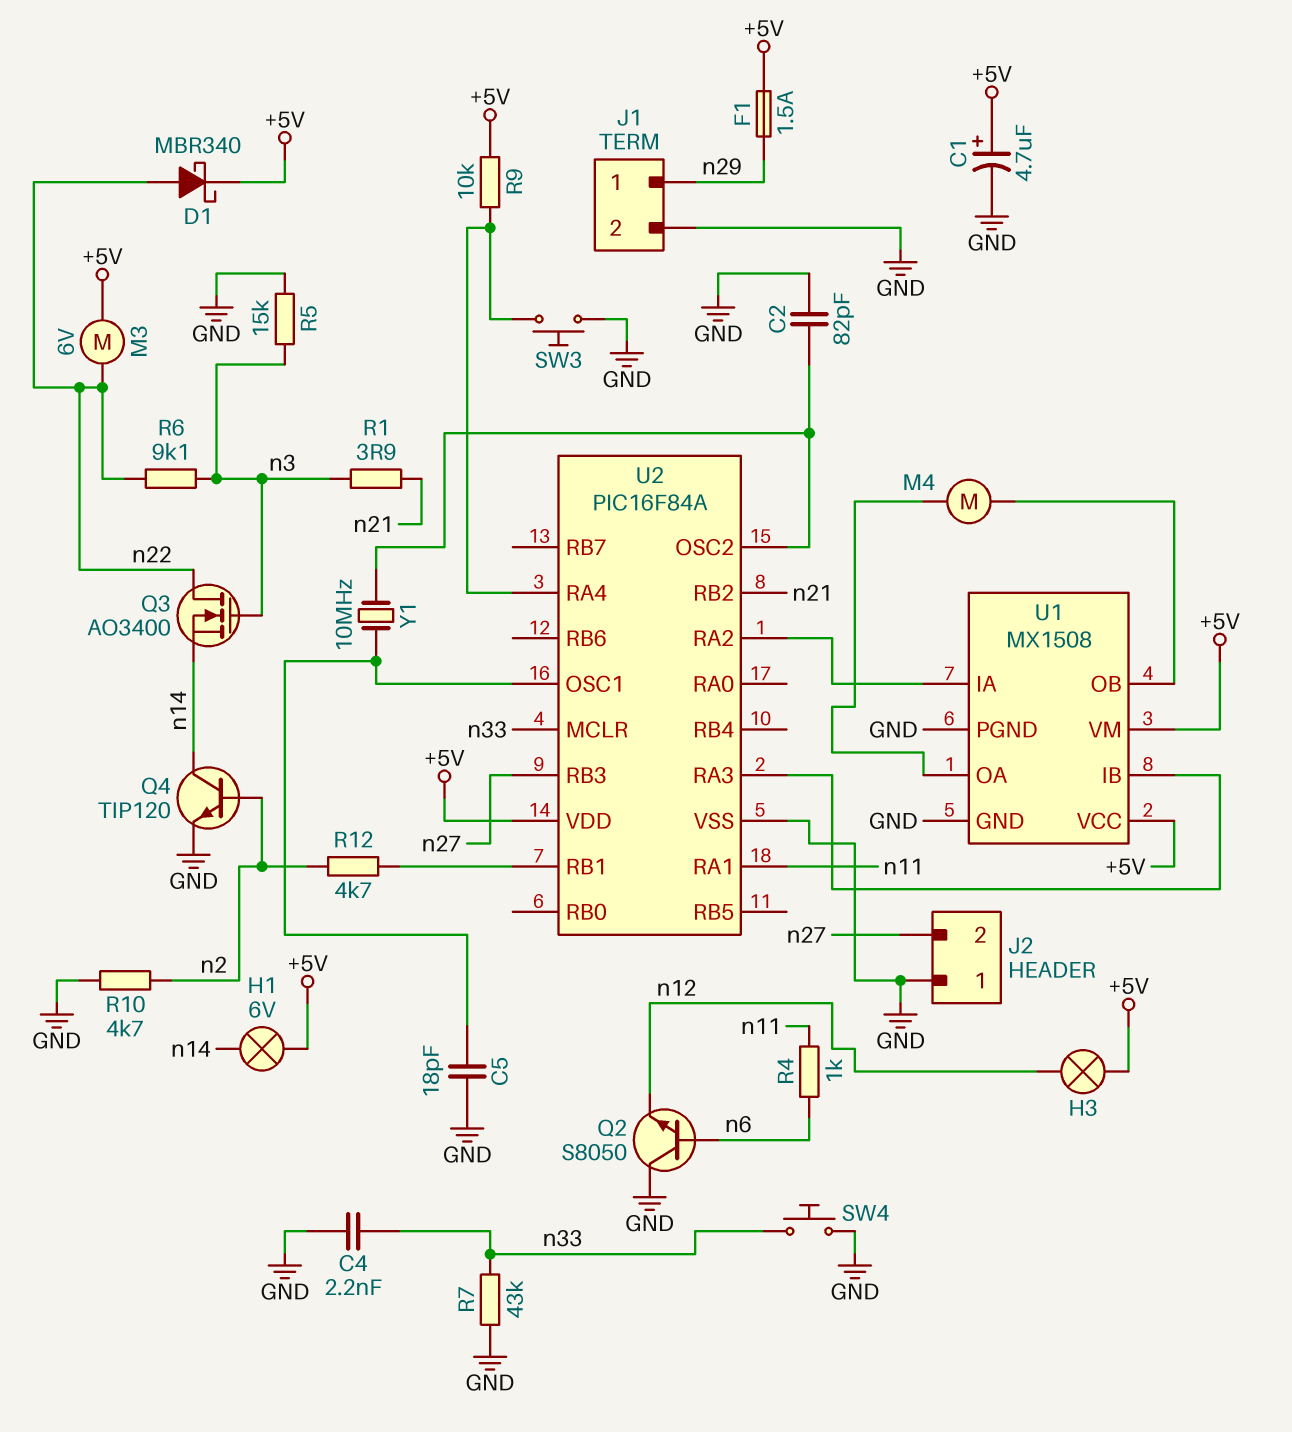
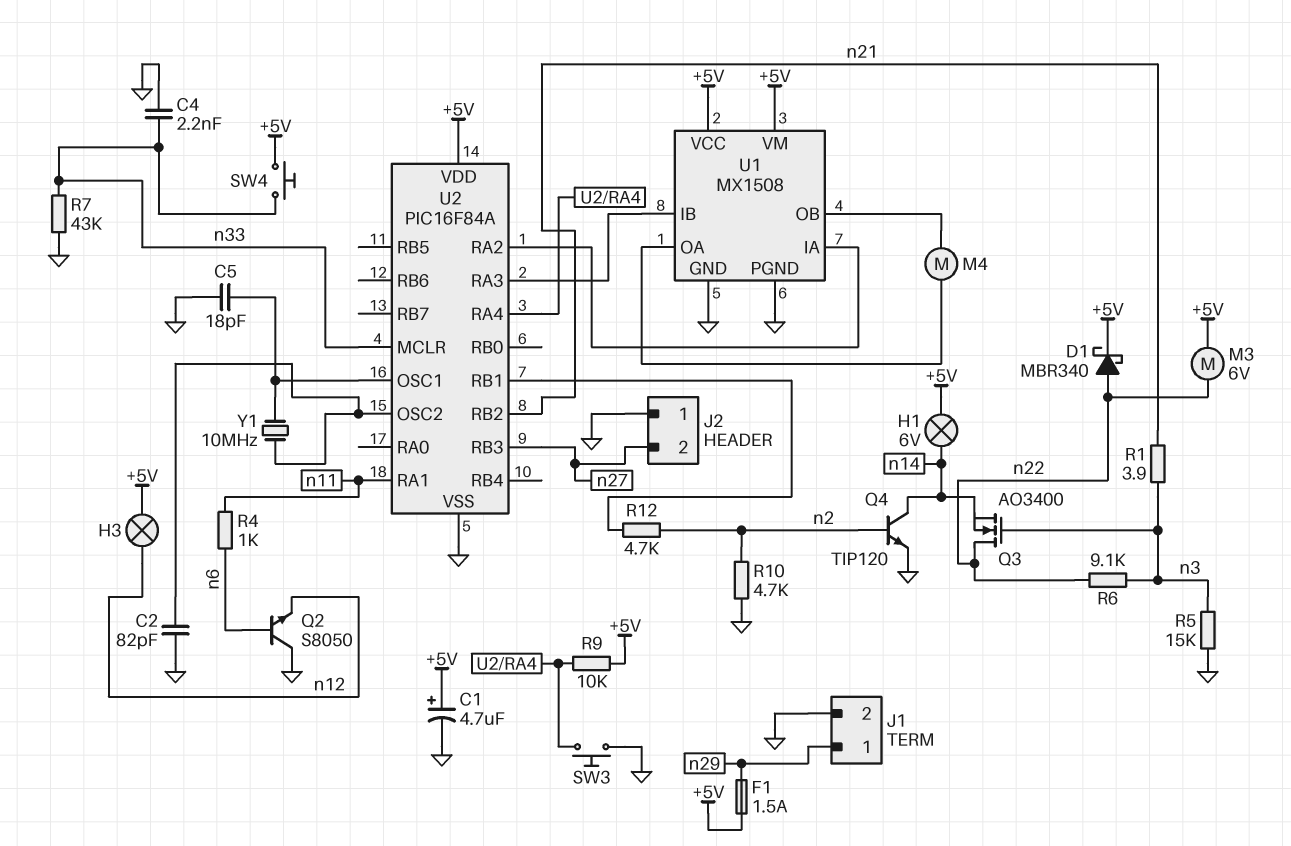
SW4: button (GND, n33) -> button (+5V, n33)

